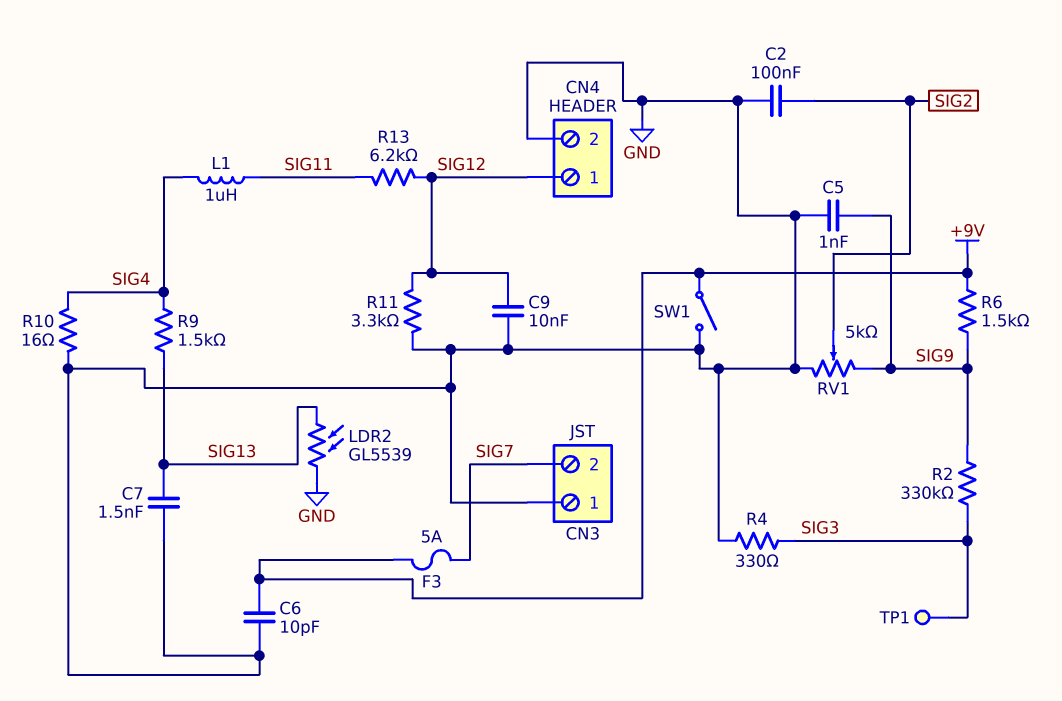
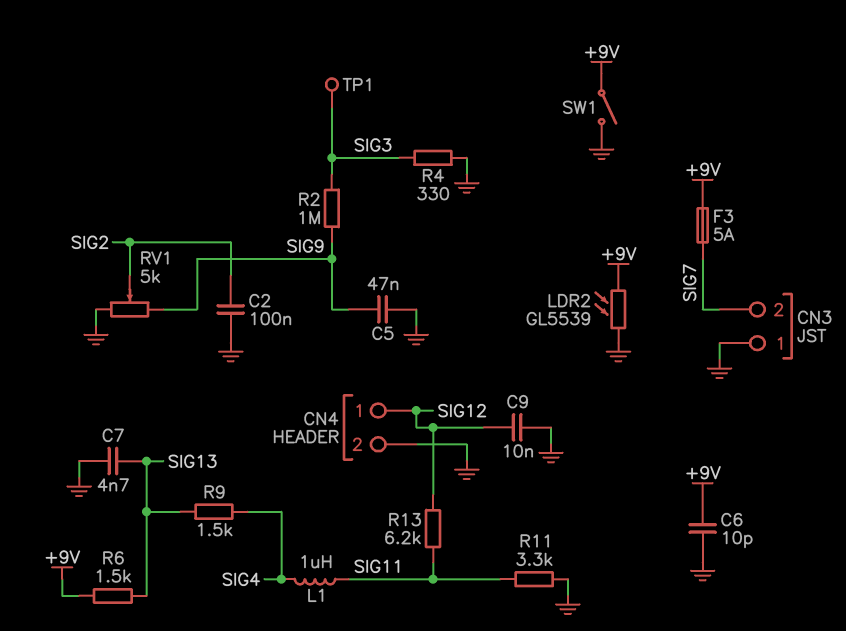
C5: 1nF (GND, SIG9) -> 47nF (GND, SIG9)
C7: 1.5nF (GND, SIG13) -> 4.7nF (GND, SIG13)
LDR2: GL5539 (GND, SIG13) -> GL5539 (+9V, GND)
R2: 330k (SIG3, SIG9) -> 1M (SIG3, SIG9)
R6: 1.5k (+9V, SIG9) -> 1.5k (+9V, SIG13)
R10: 16 (GND, SIG4) -> none
R11: 3.3k (GND, SIG12) -> 3.3k (GND, SIG11)

